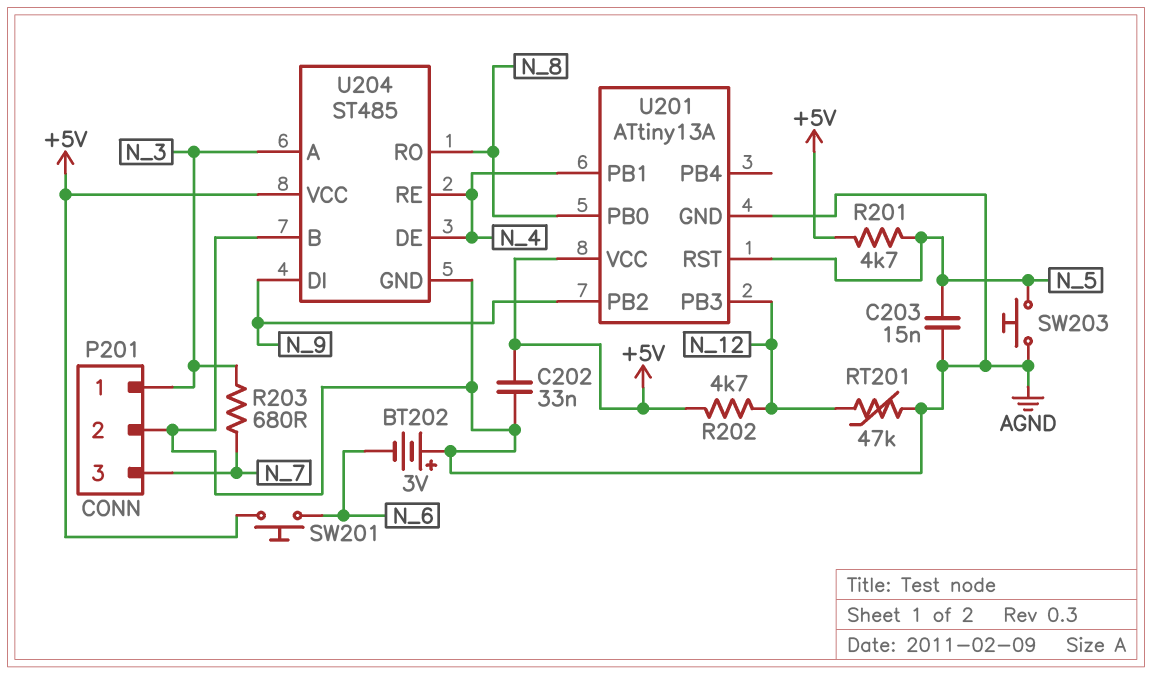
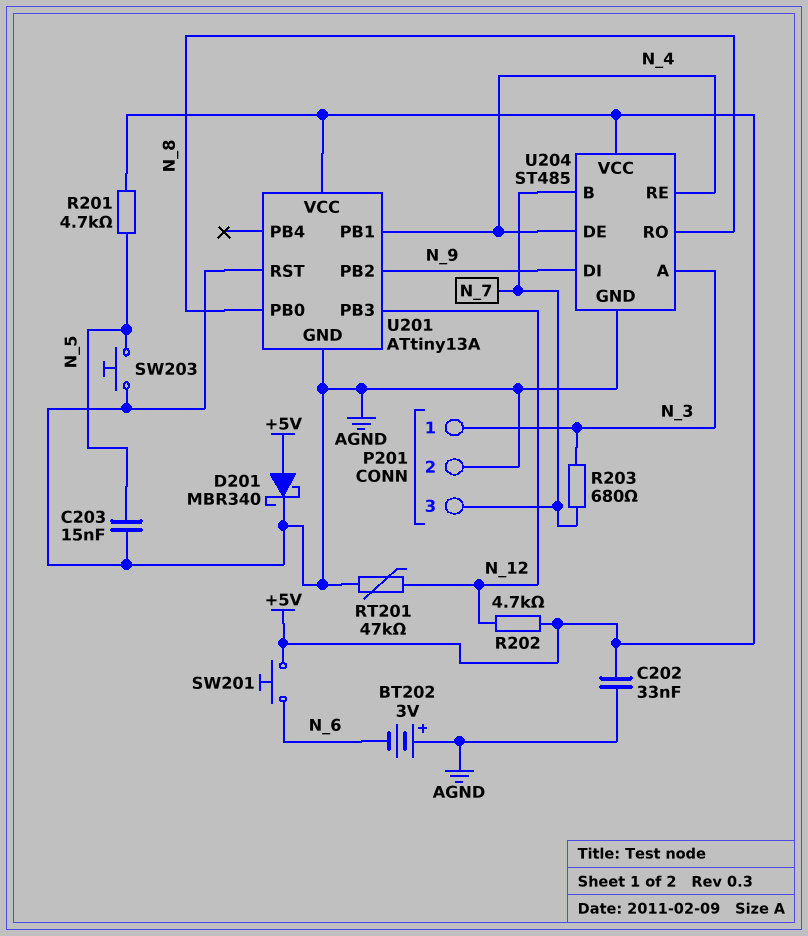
D201: none -> schottky MBR340 (A +5V, K AGND)
U201 pin RST: N_5 -> AGND
U204 pin B: AGND -> N_7

